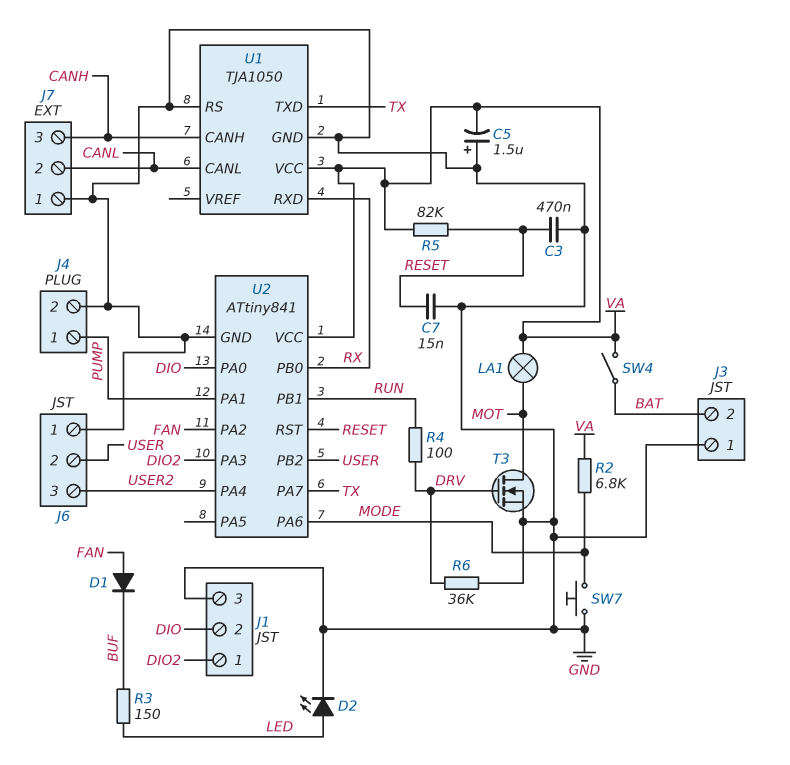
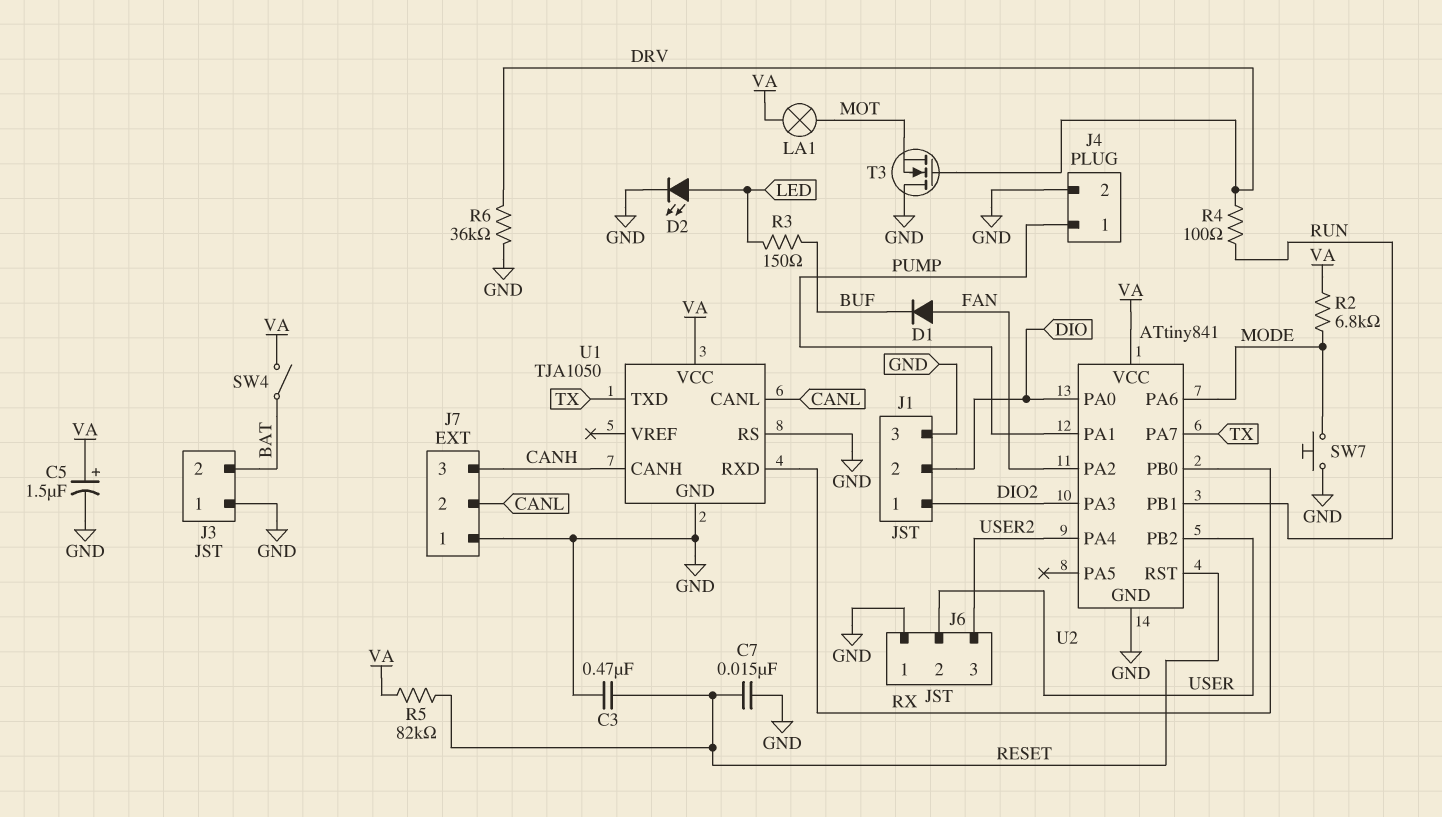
C5: 1.5uF (plus GND, minus VA) -> 1.5uF (plus VA, minus GND)
T3: NMOS (G DRV, D MOT, S GND) -> NMOS (G DRV, D GND, S MOT)

